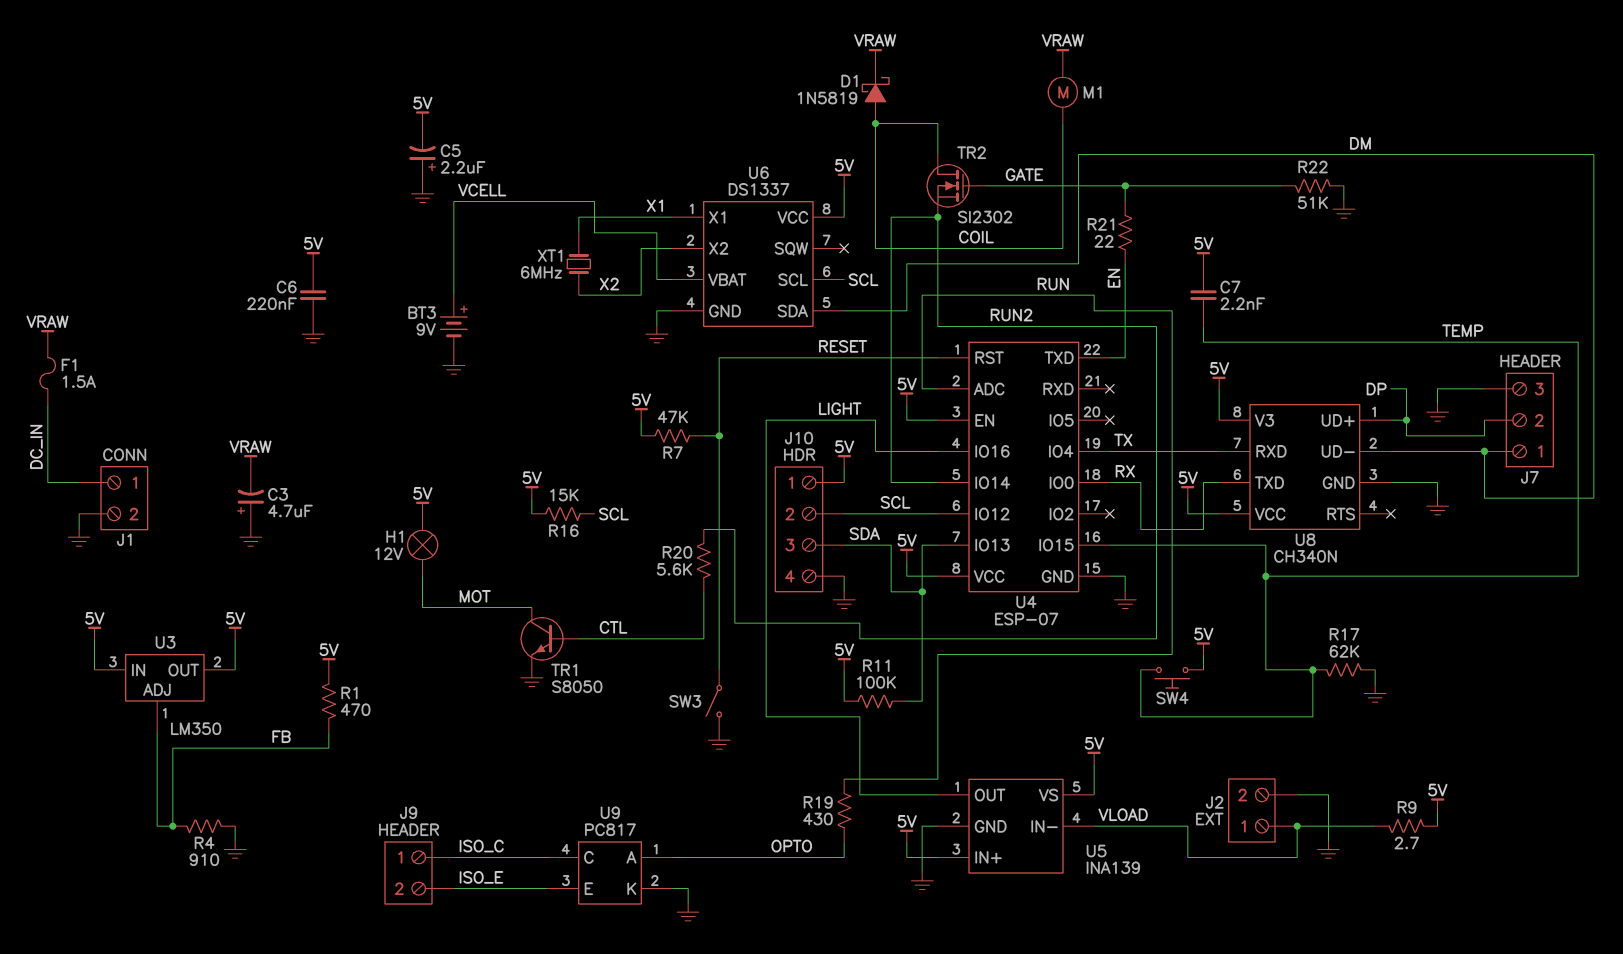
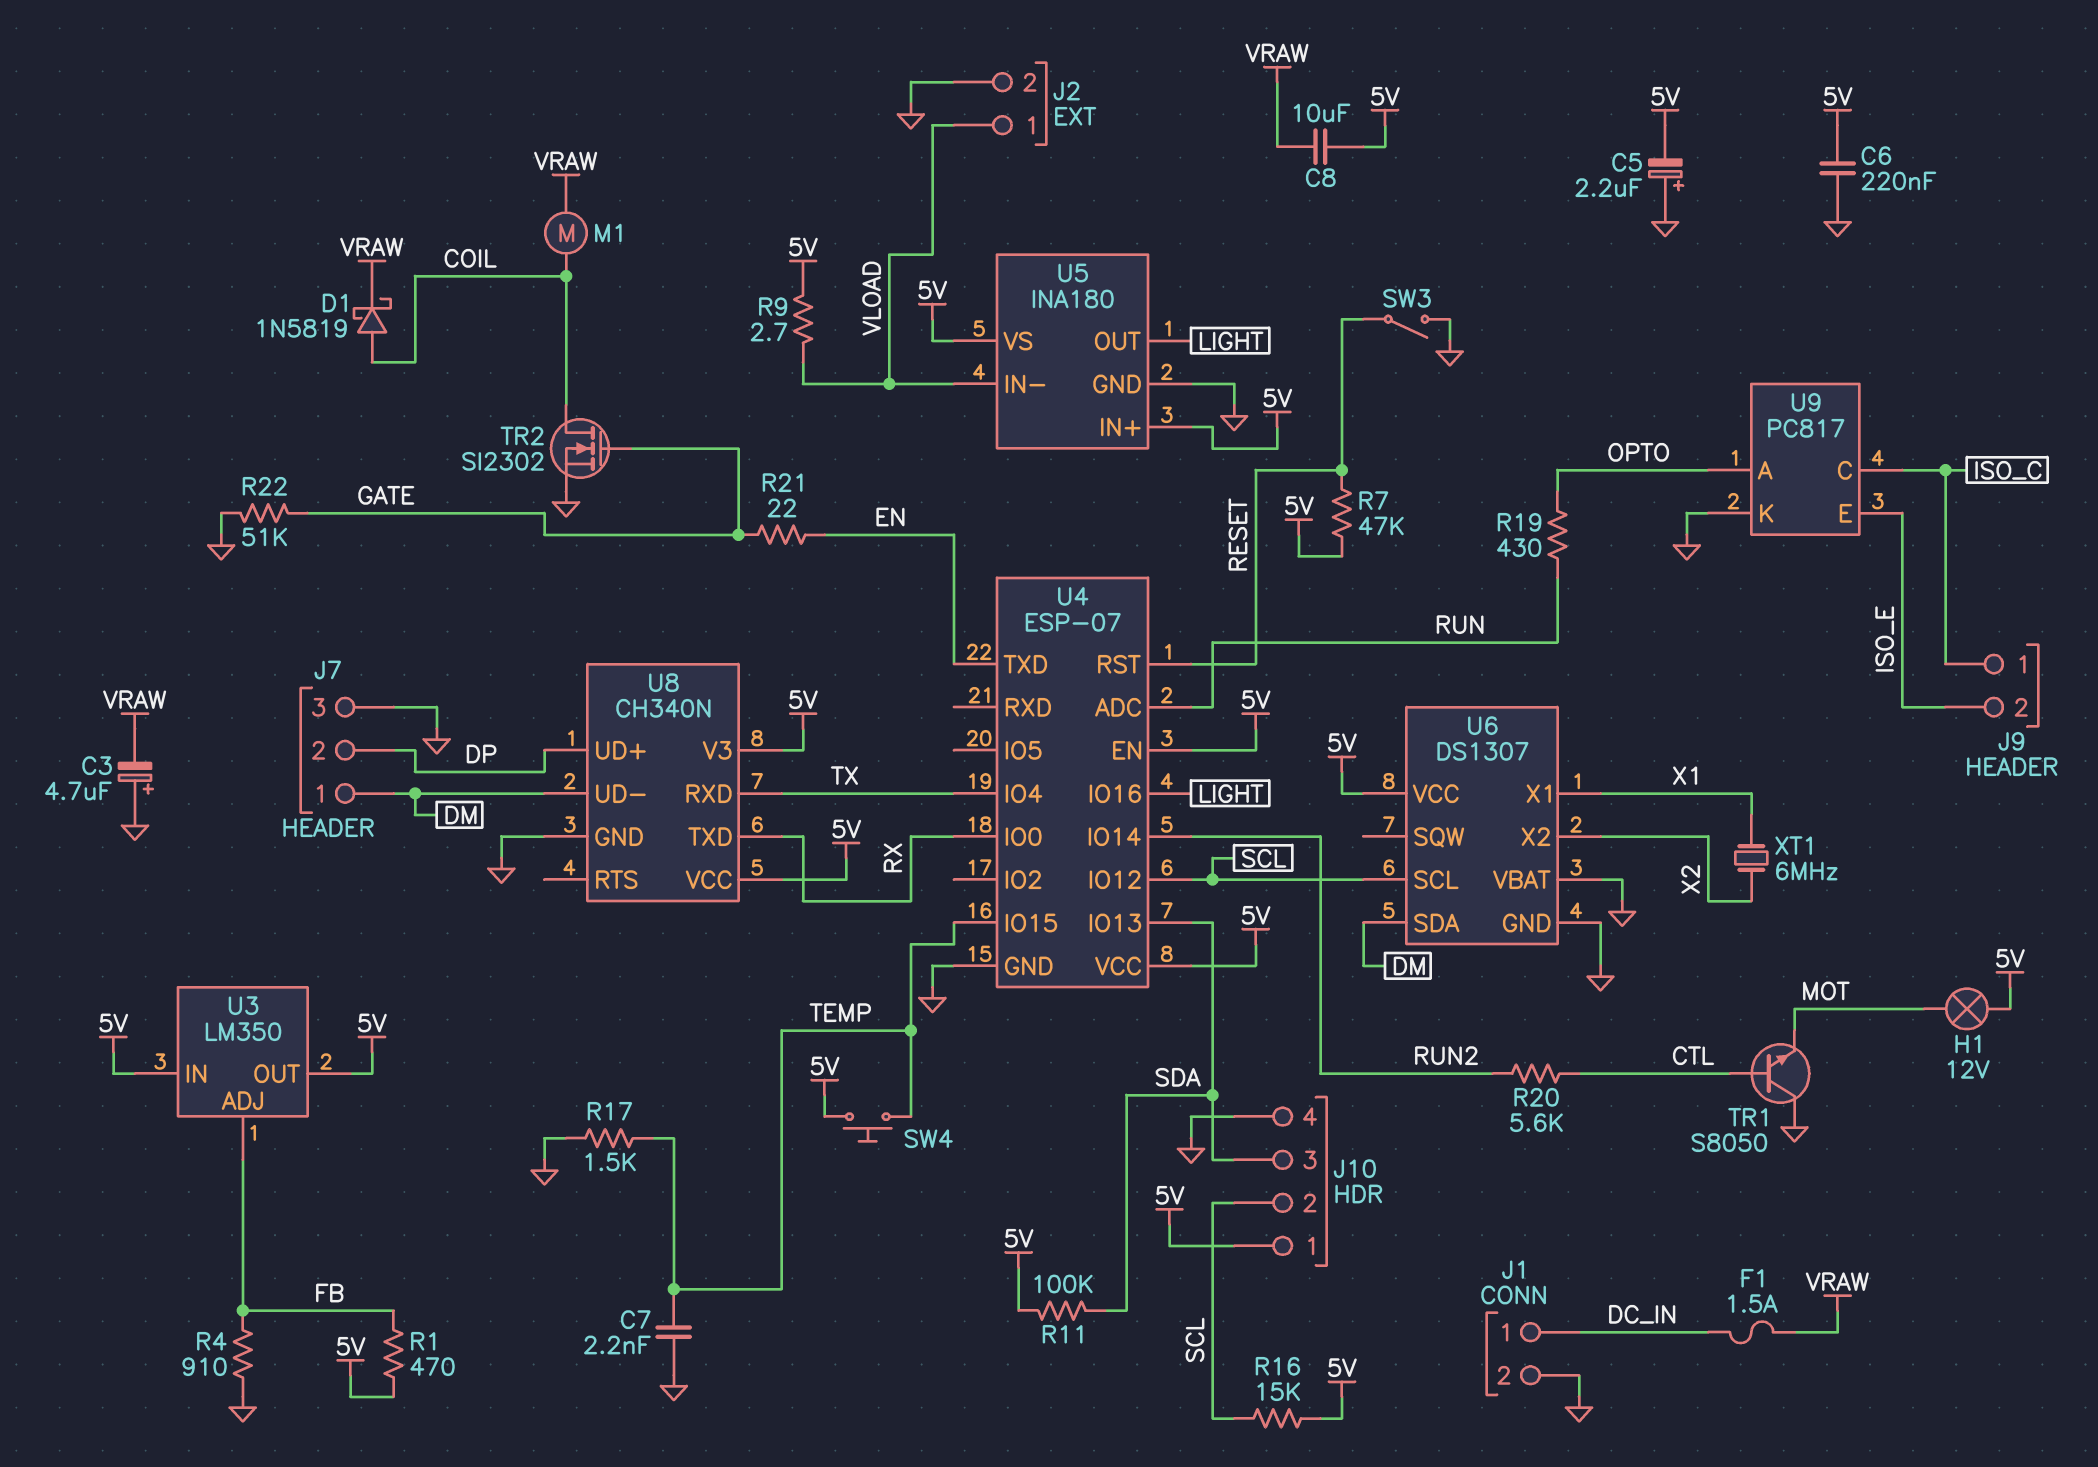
BT3: 9V (plus VCELL, minus GND) -> none
C7: 2.2nF (5V, TEMP) -> 2.2nF (GND, TEMP)
C8: none -> 10uF (5V, VRAW)
R17: 62k (GND, TEMP) -> 1.5k (GND, TEMP)
TR1: NPN S8050 (B CTL, C MOT, E GND) -> NPN S8050 (B CTL, C GND, E MOT)
TR2: NMOS SI2302 (G GATE, D COIL, S RUN2) -> NMOS SI2302 (G GATE, D COIL, S GND)
U5: INA139 -> INA180
U6: DS1337 -> DS1307
U6 pin VBAT: VCELL -> GND

